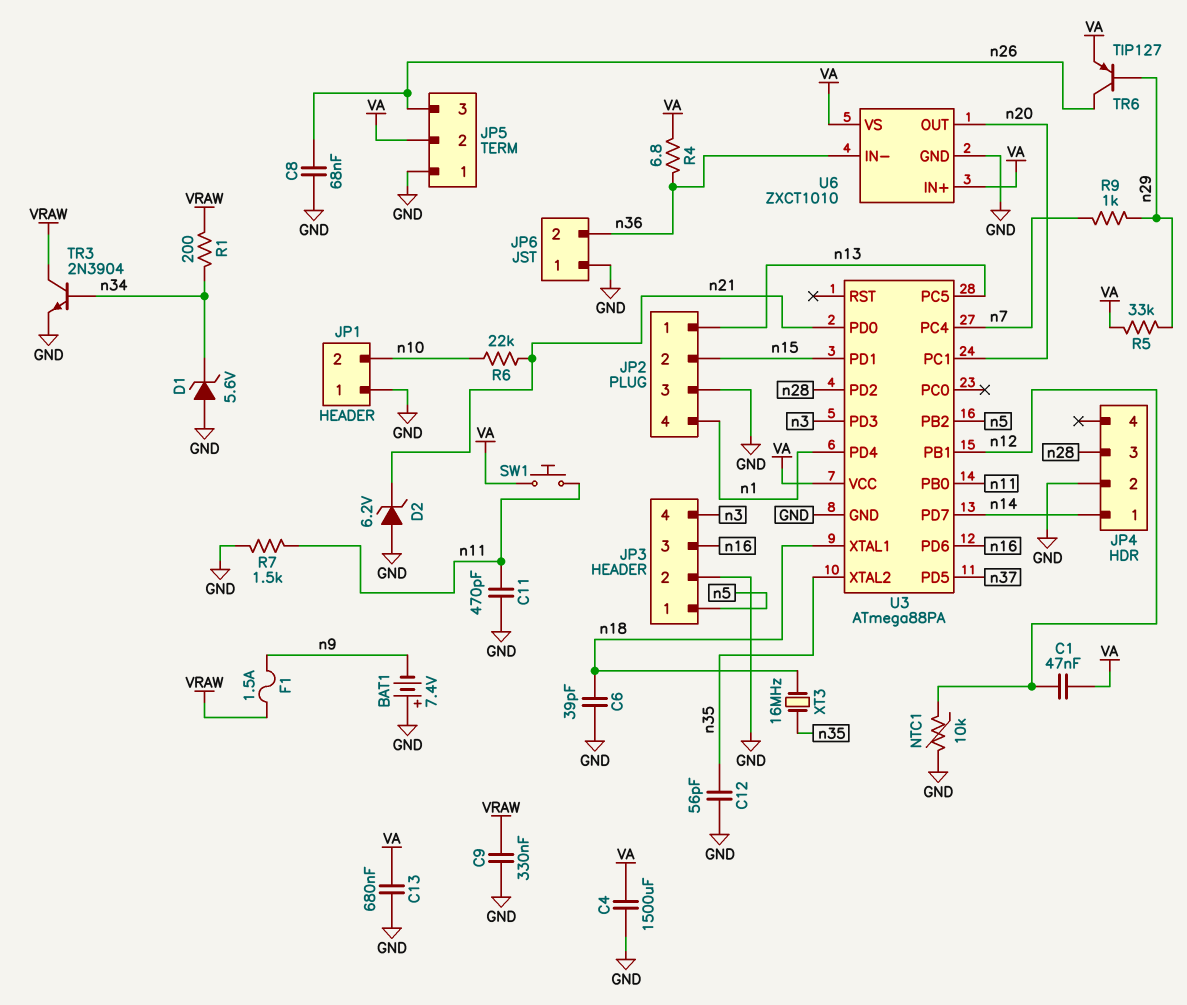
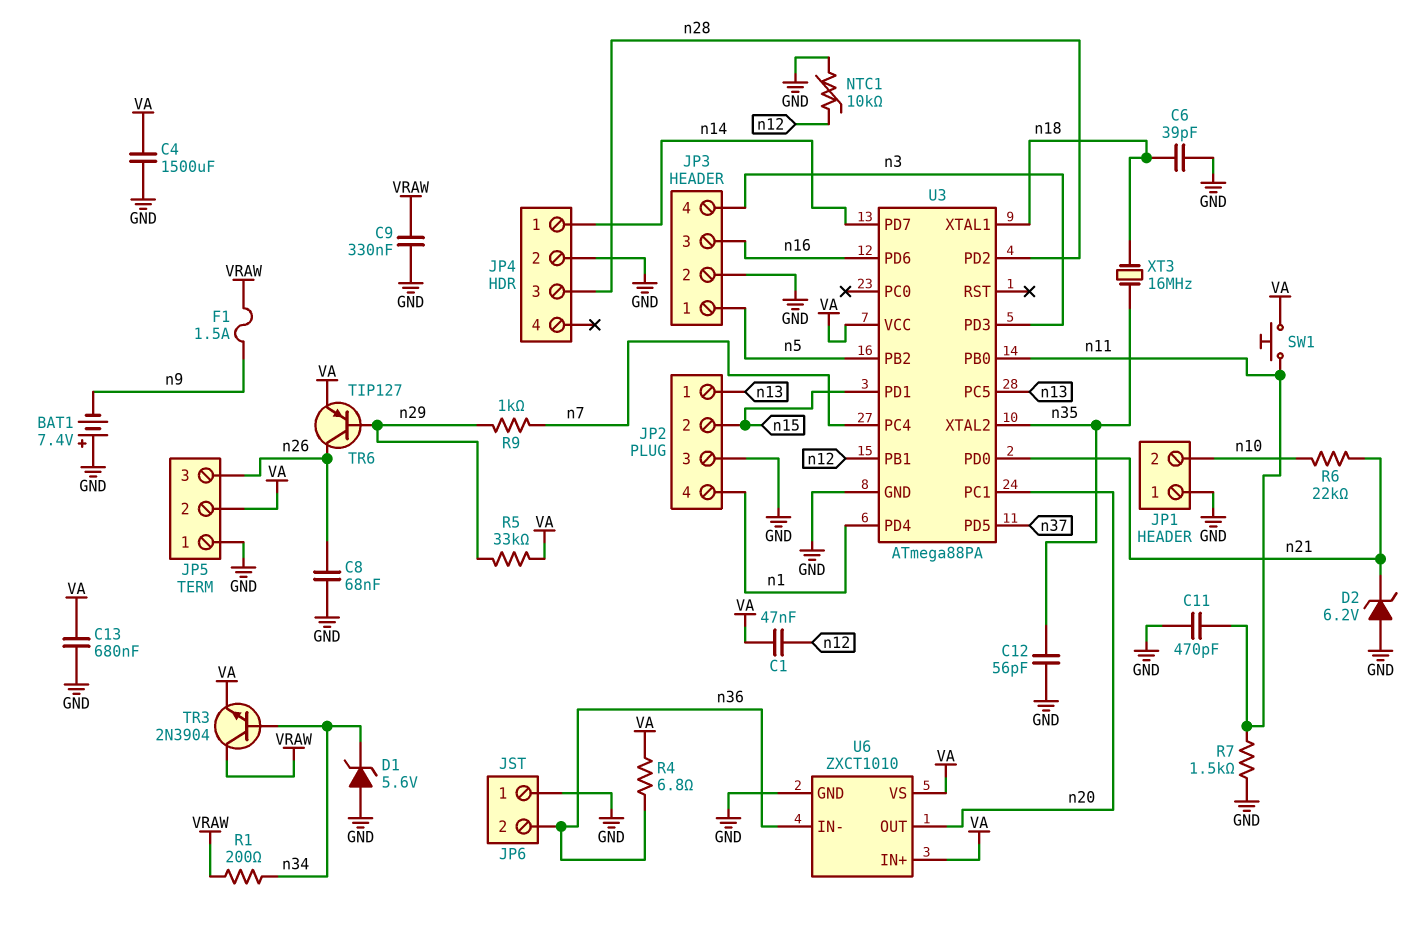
TR3: NPN 2N3904 (B n34, C VRAW, E GND) -> NPN 2N3904 (B n34, C VRAW, E VA)

